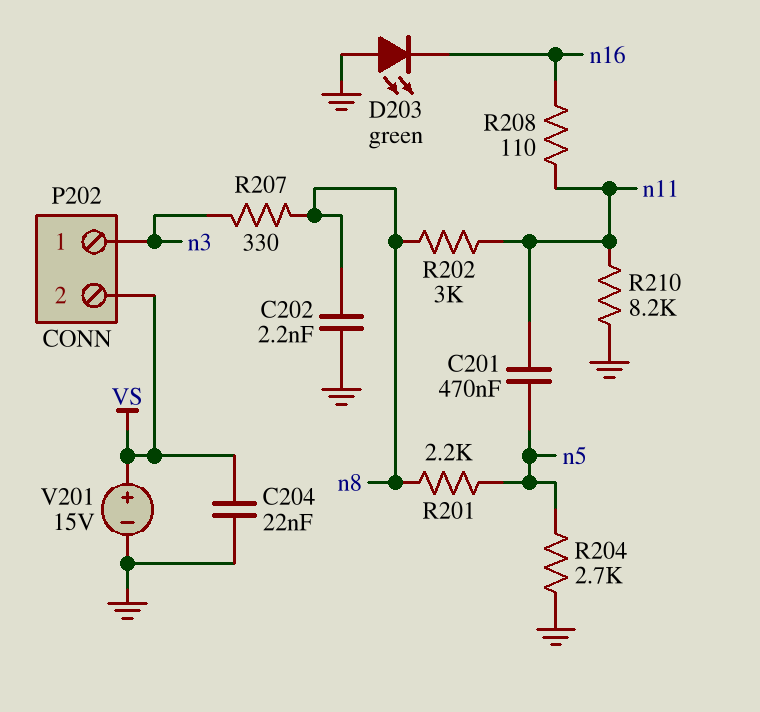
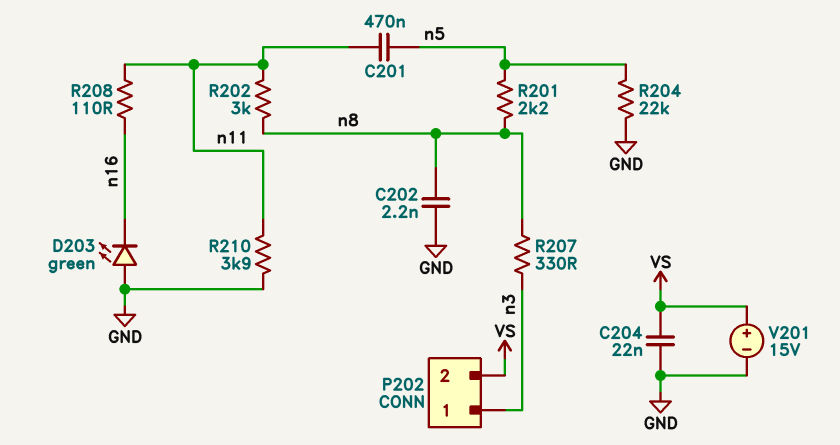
R204: 2.7k (GND, n5) -> 22k (GND, n5)
R210: 8.2k (GND, n11) -> 3.9k (GND, n11)

